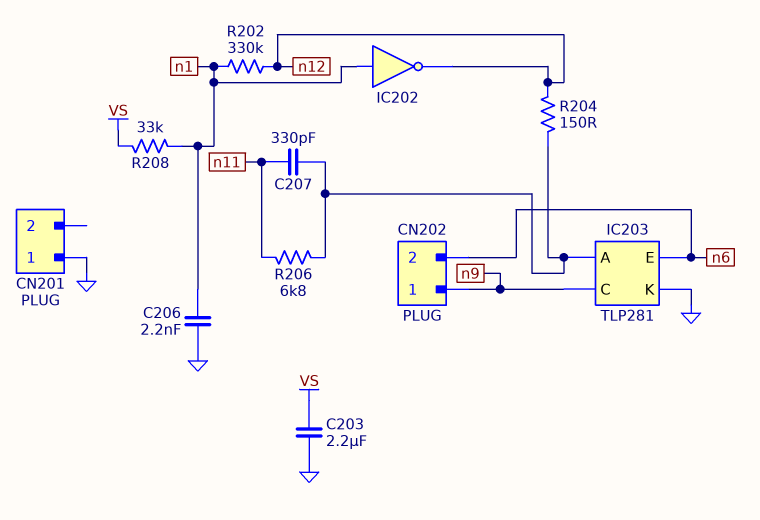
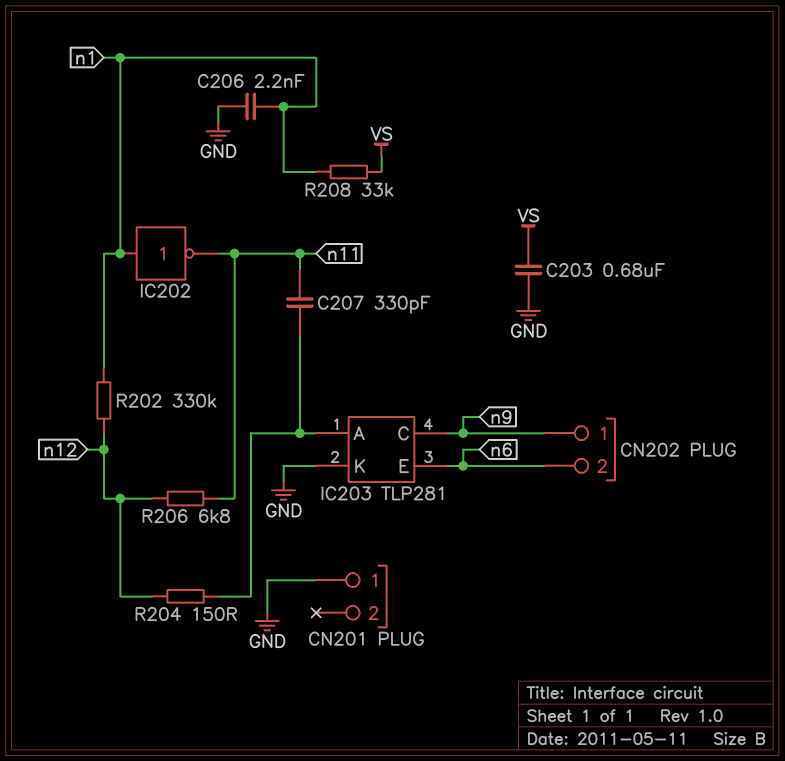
C203: 2.2uF (GND, VS) -> 680nF (GND, VS)
IC202: NOT (in n1, out n12) -> NOT (in n1, out n11)
R206: 6.8k (IC203/A, n11) -> 6.8k (n11, n12)

